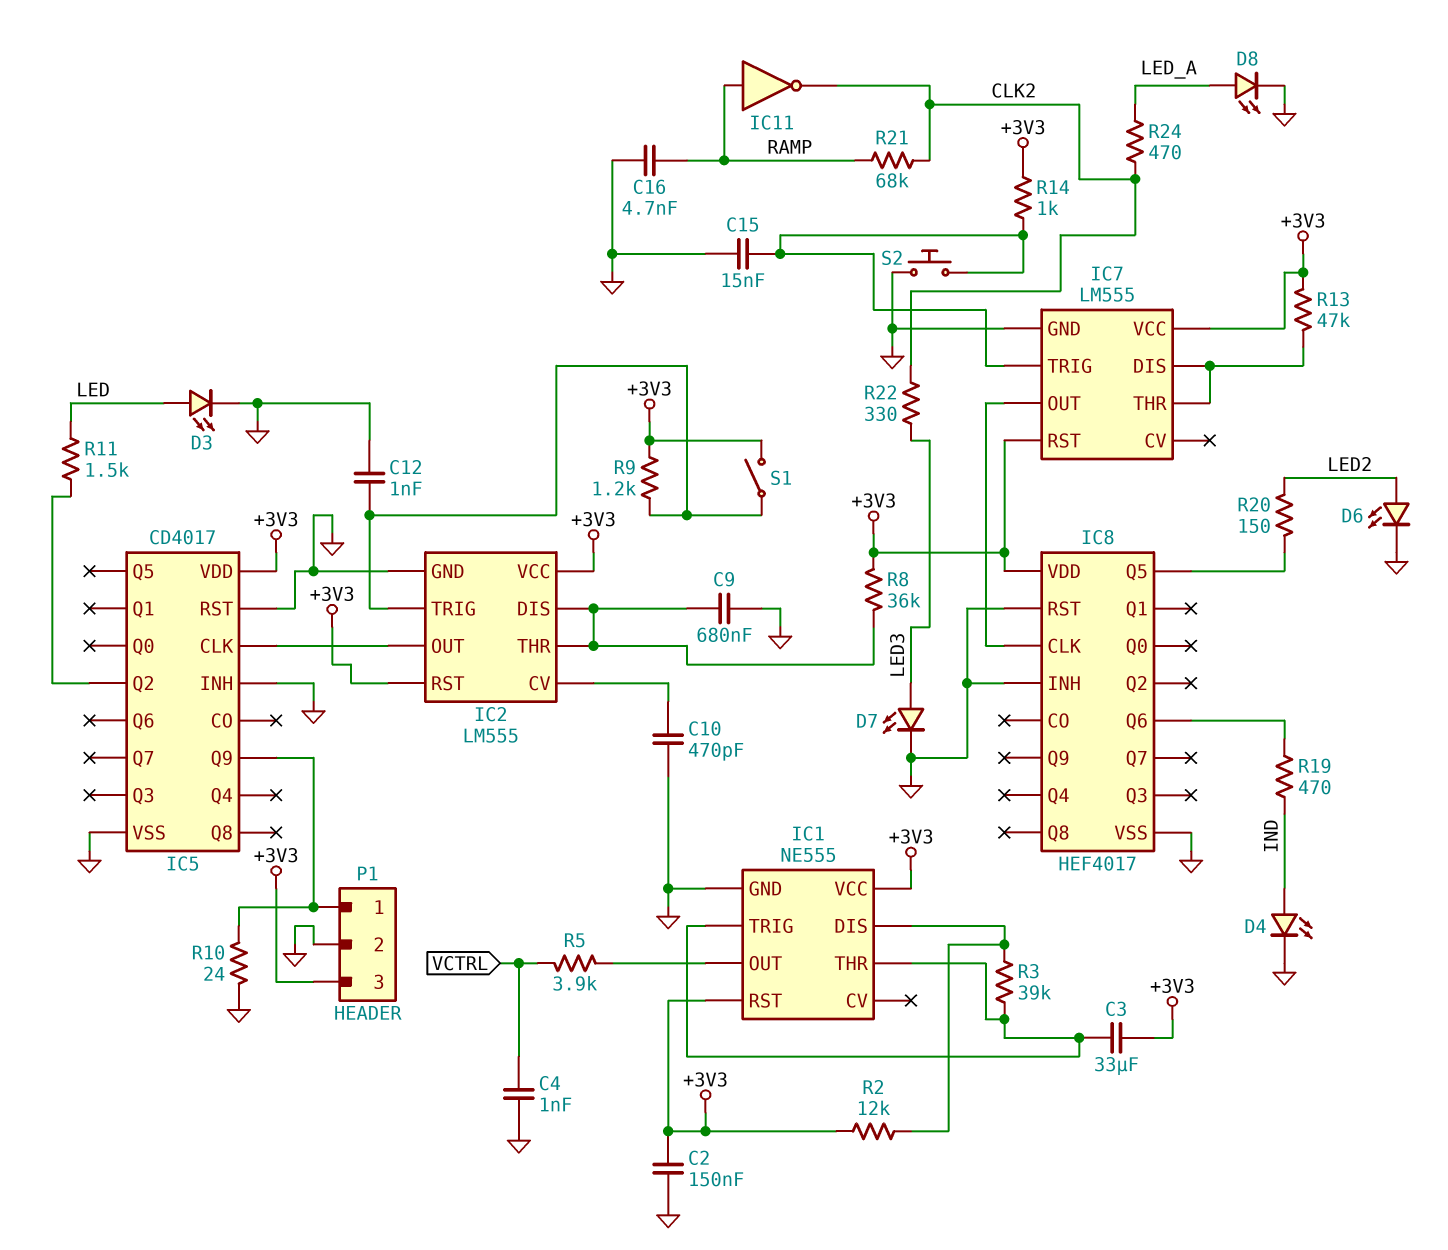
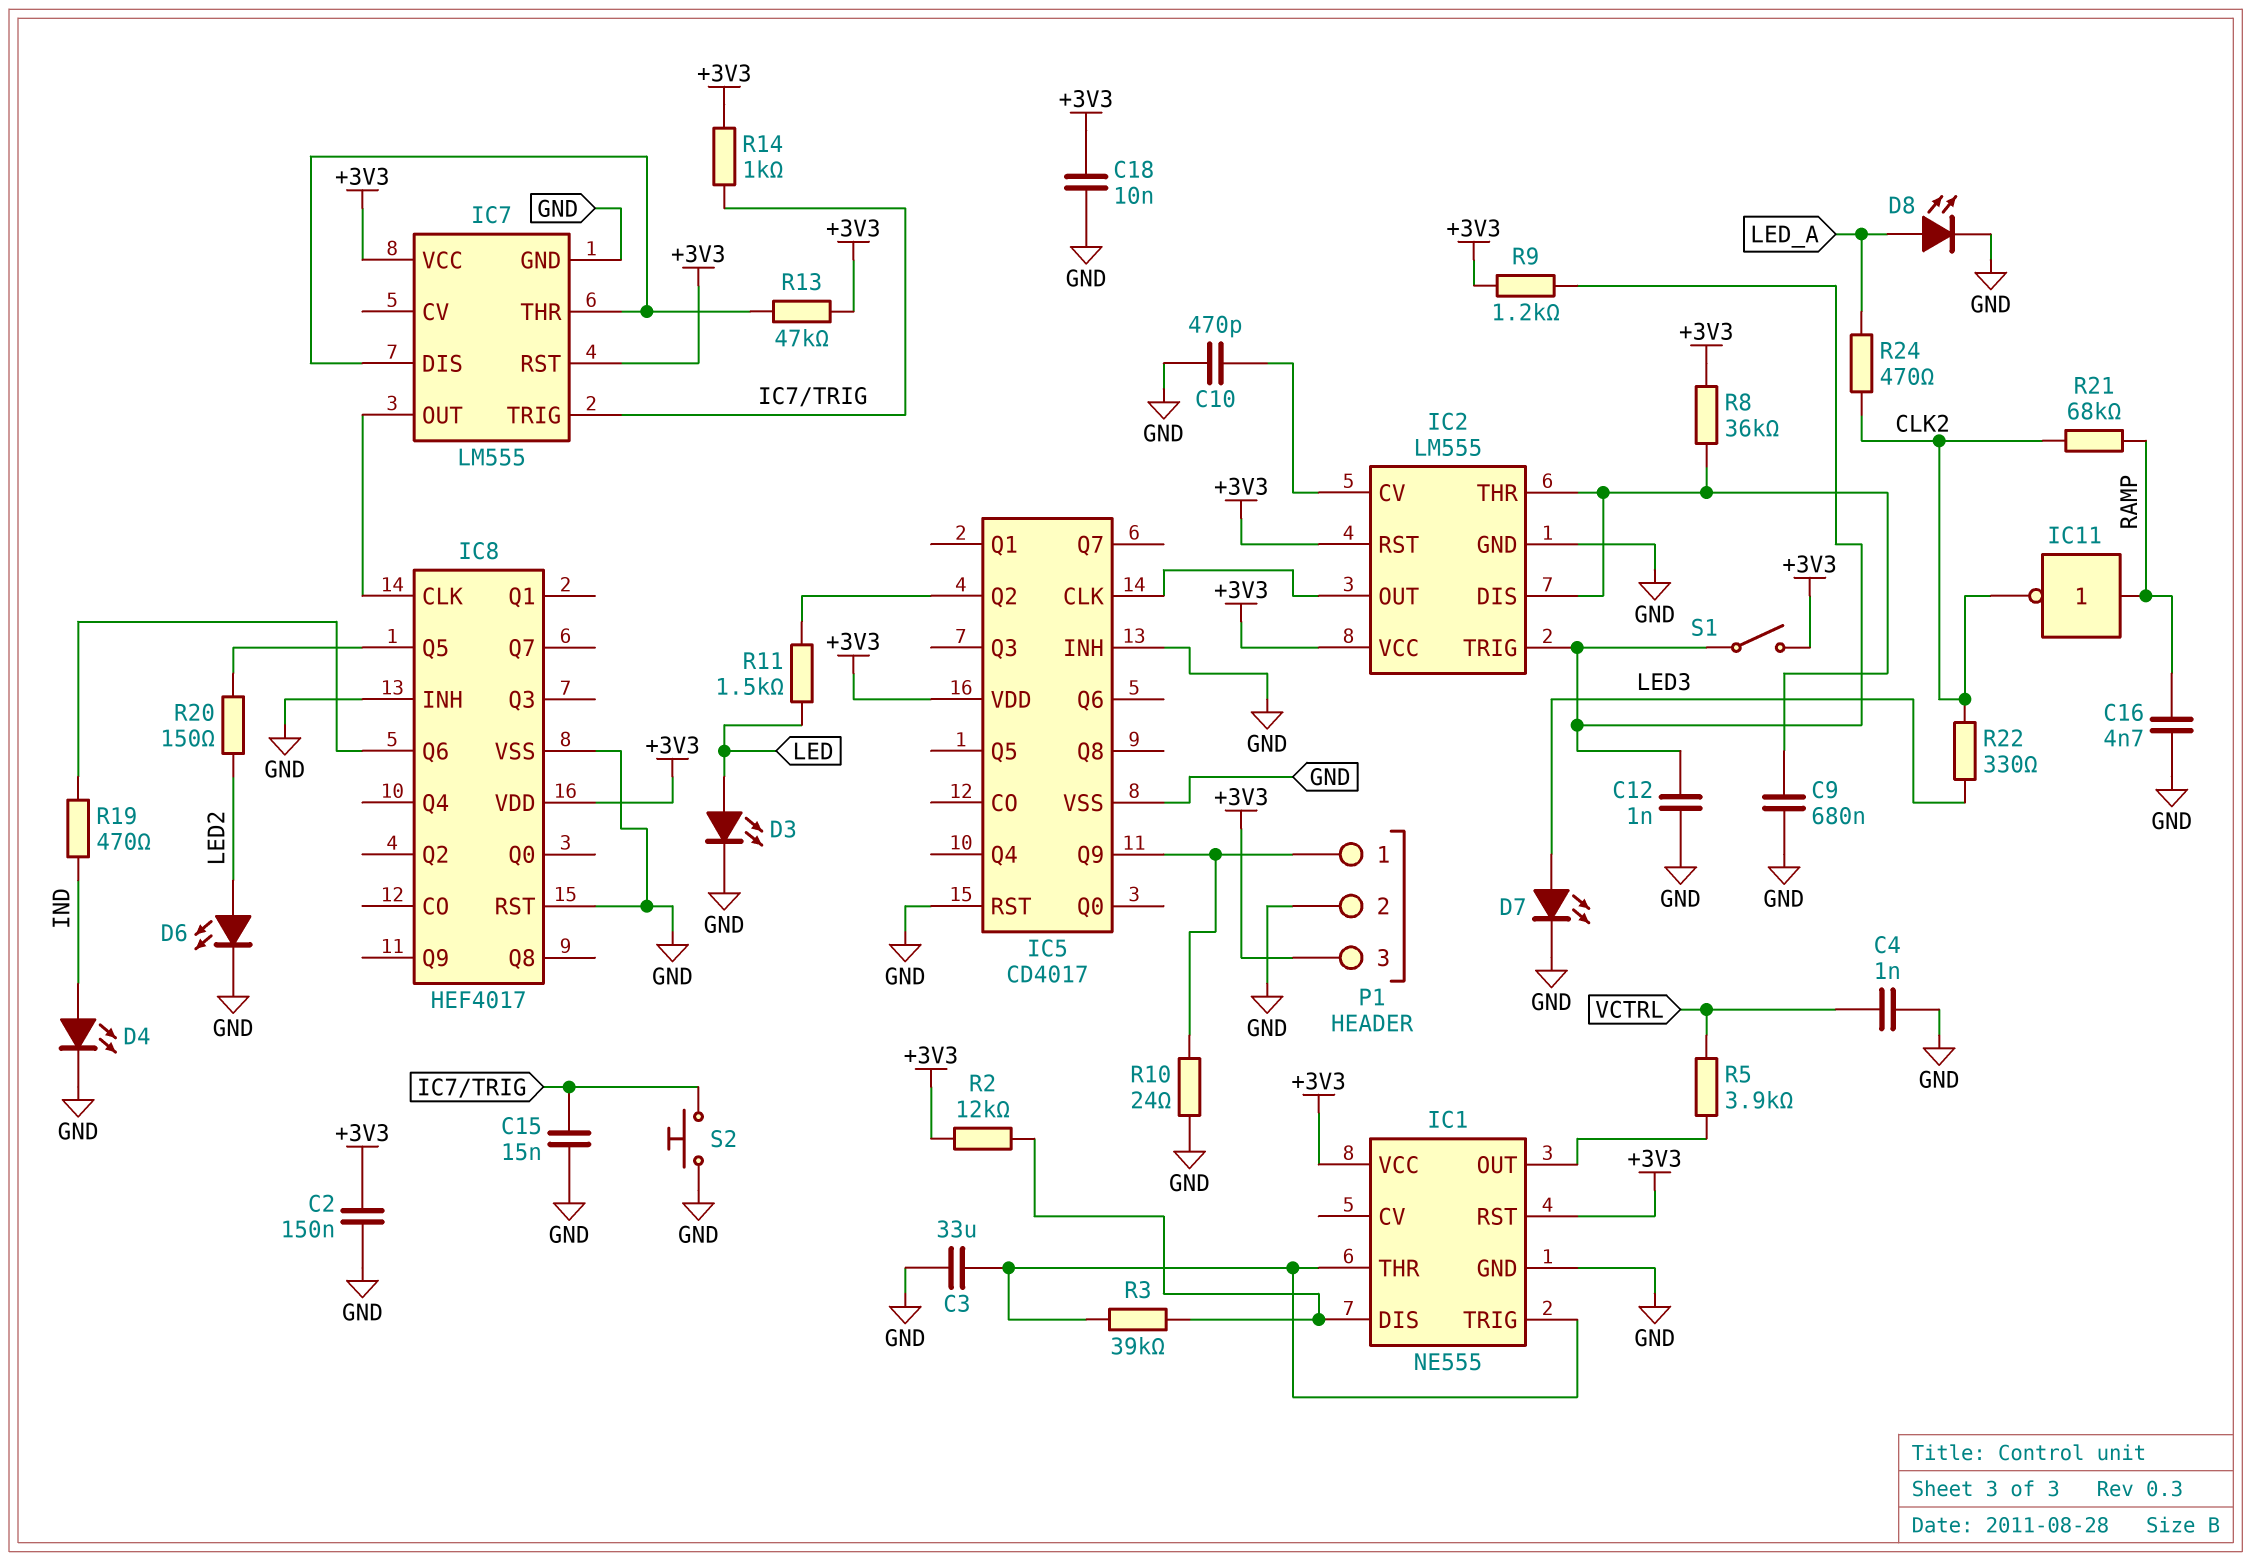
C3: 33uF (+3V3, IC1/THR) -> 33uF (GND, IC1/THR)
C18: none -> 10nF (+3V3, GND)

